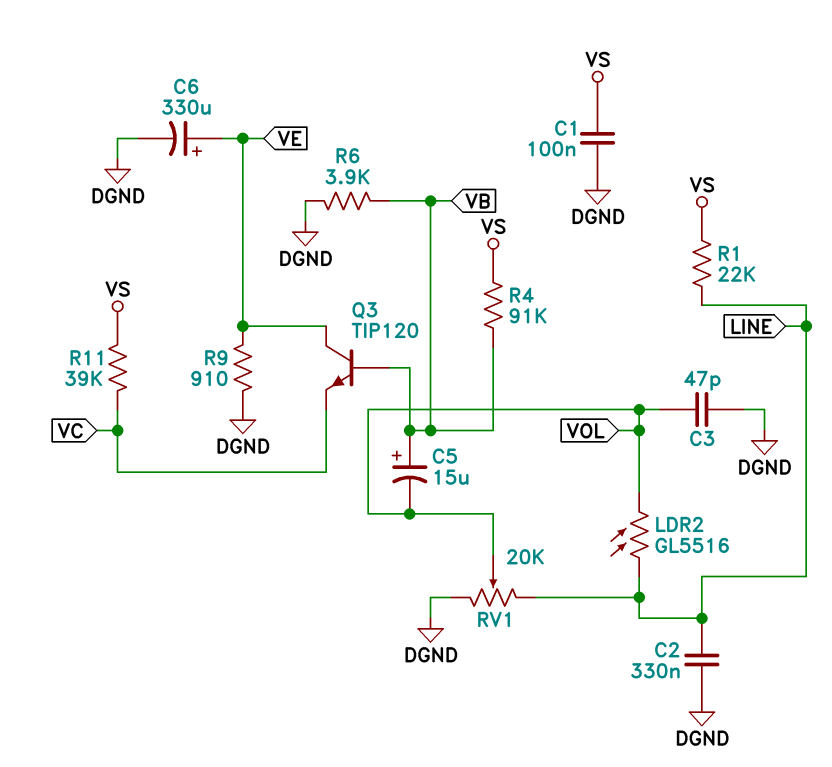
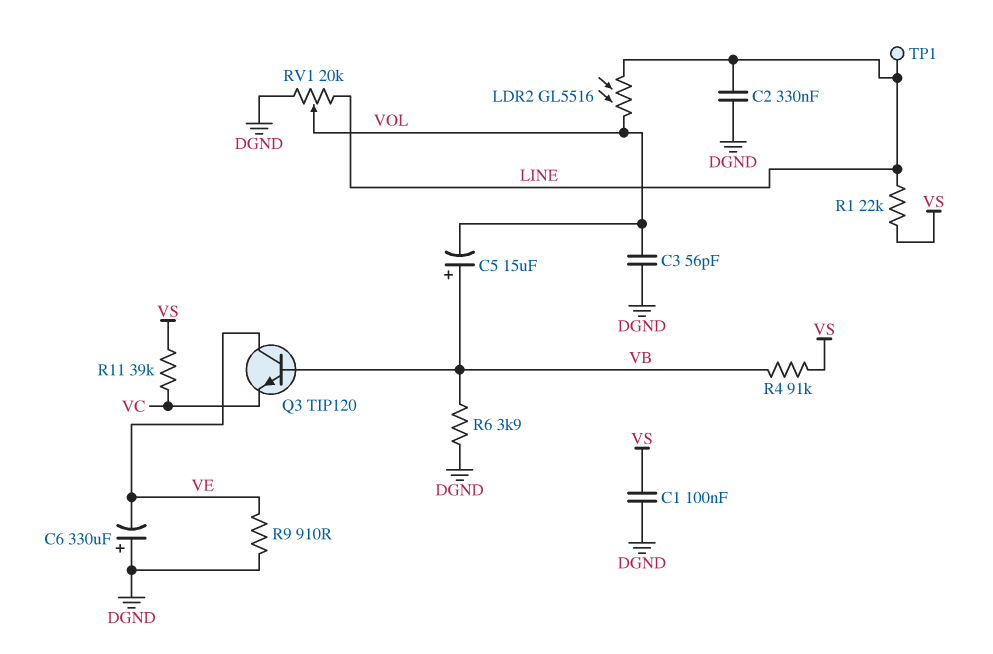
C3: 47pF (DGND, VOL) -> 56pF (DGND, VOL)
C6: 330uF (plus VE, minus DGND) -> 330uF (plus DGND, minus VE)
TP1: none -> test point (LINE)

